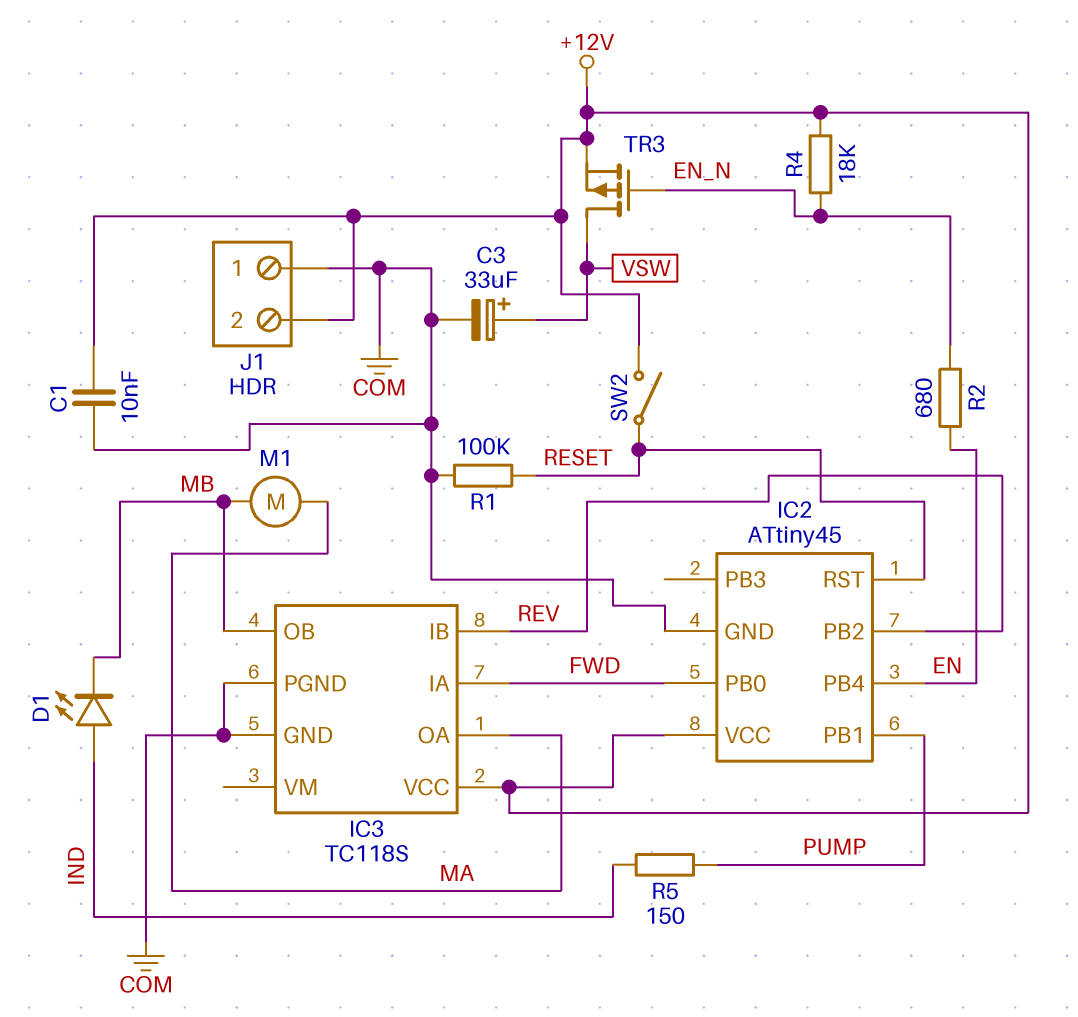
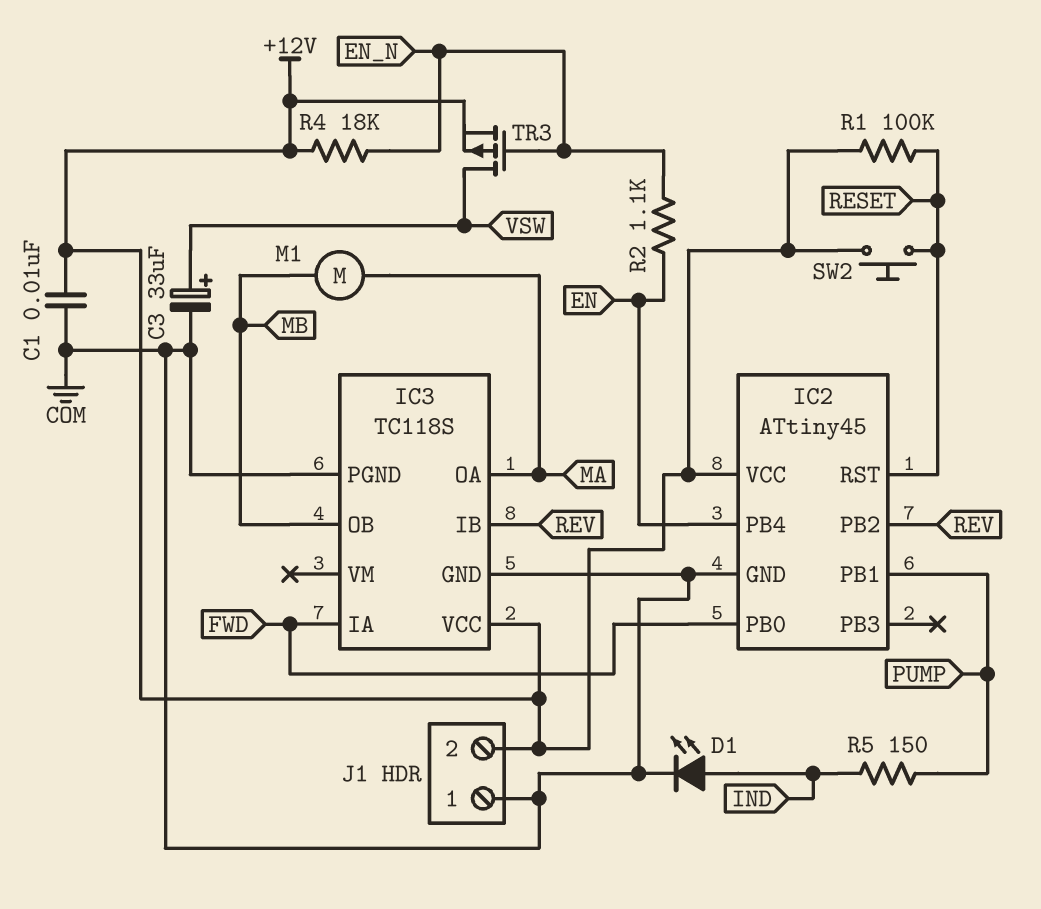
D1: LED (A IND, K MB) -> LED (A IND, K COM)
R1: 100k (COM, RESET) -> 100k (+12V, RESET)
R2: 680 (EN, EN_N) -> 1.1k (EN, EN_N)
SW2: switch (+12V, RESET) -> button (+12V, RESET)

